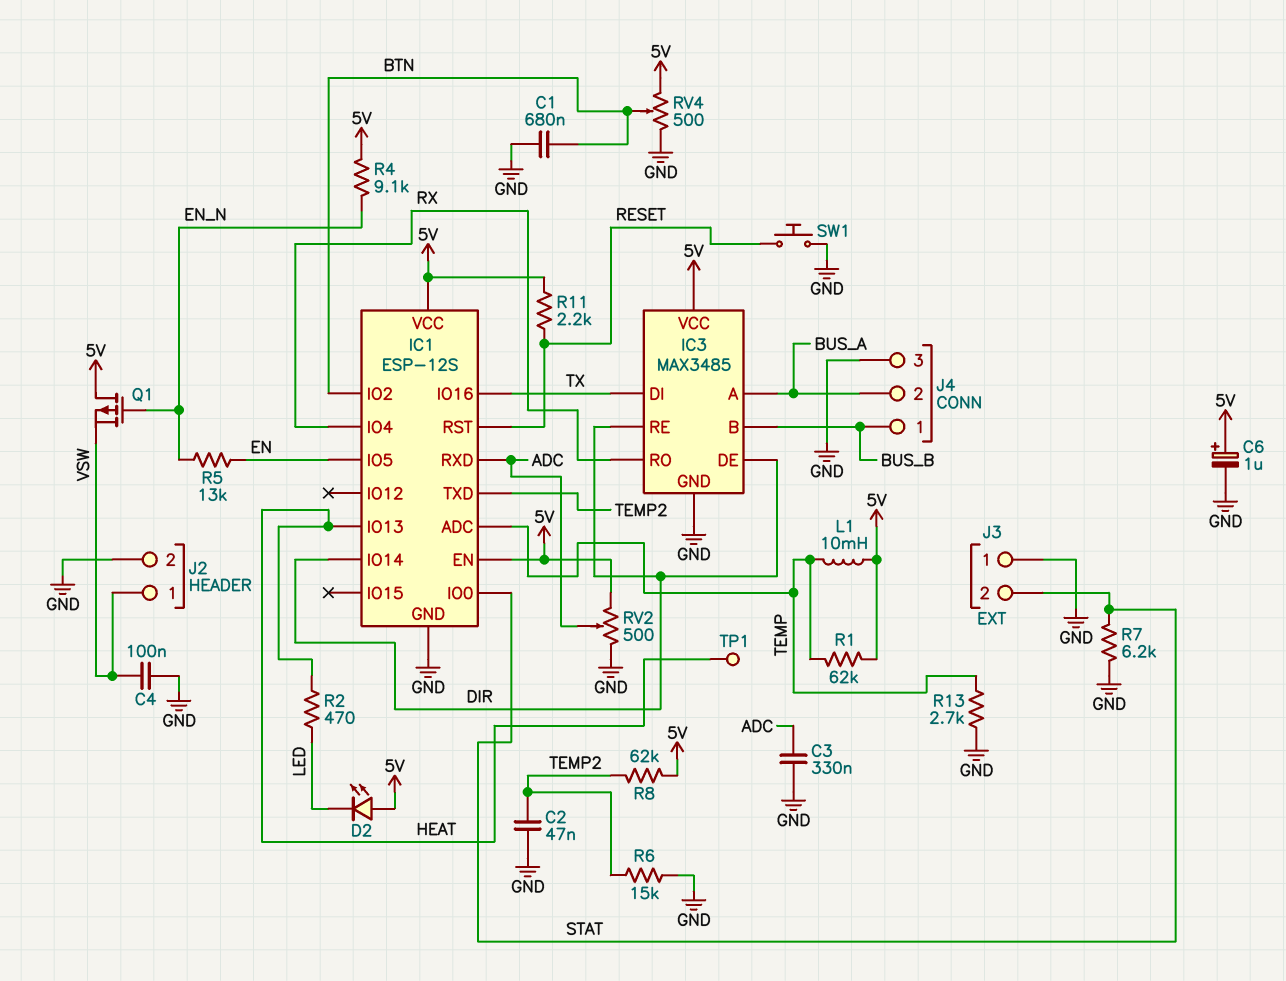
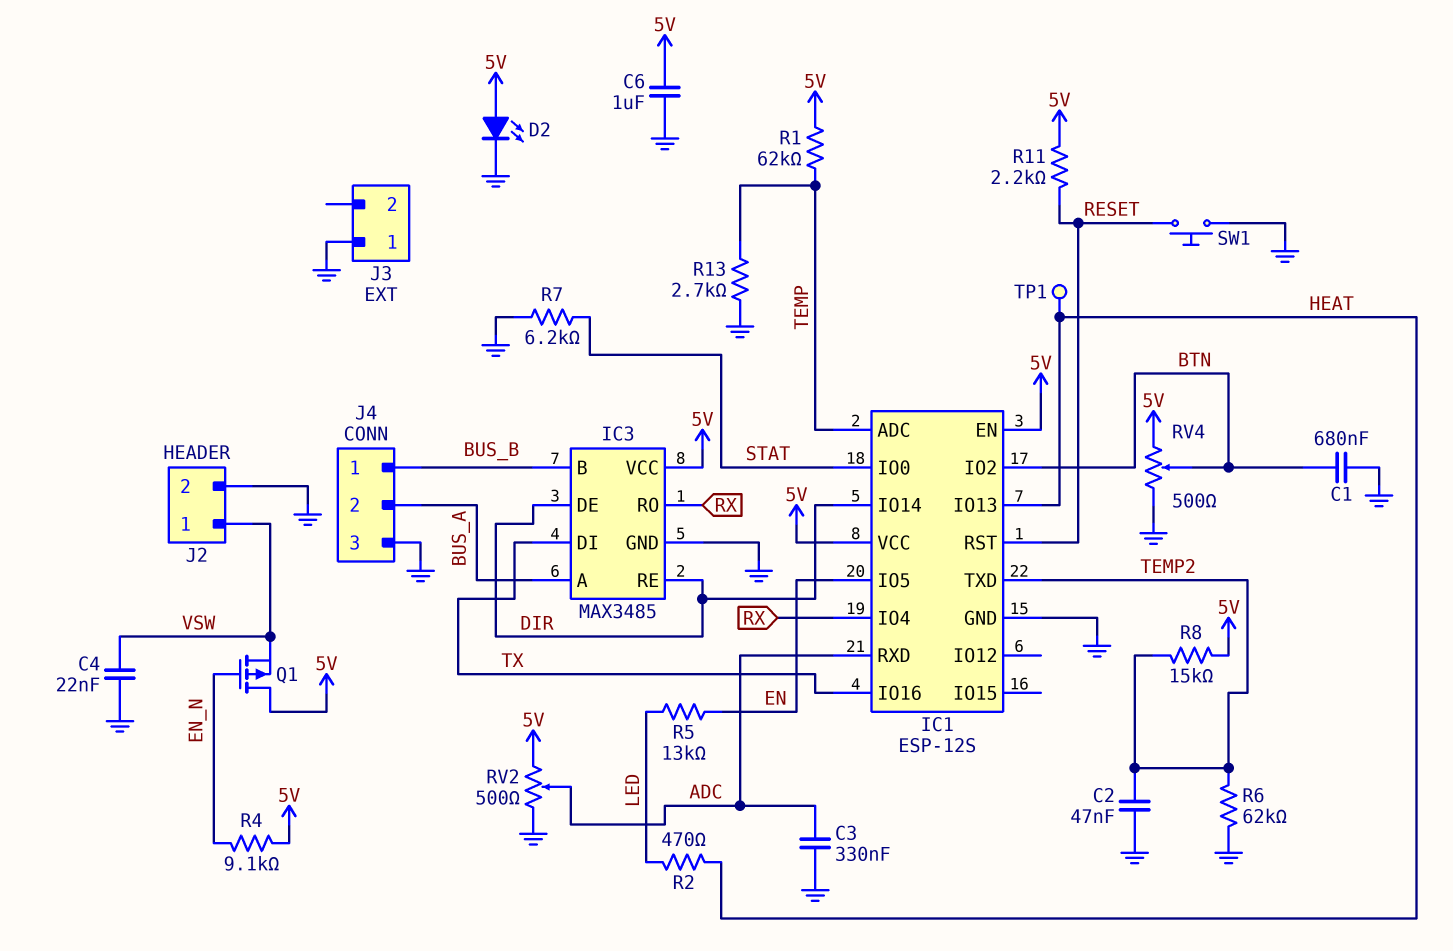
C4: 100nF (GND, VSW) -> 22nF (GND, VSW)
C6: 1uF (plus 5V, minus GND) -> 1uF (5V, GND)
D2: LED (A 5V, K LED) -> LED (A 5V, K GND)
J3 pin 2: STAT -> none
L1: 10mH (5V, TEMP) -> none
R5: 13k (EN, EN_N) -> 13k (EN, LED)
R6: 15k (GND, TEMP2) -> 62k (GND, TEMP2)
R8: 62k (5V, TEMP2) -> 15k (5V, TEMP2)

